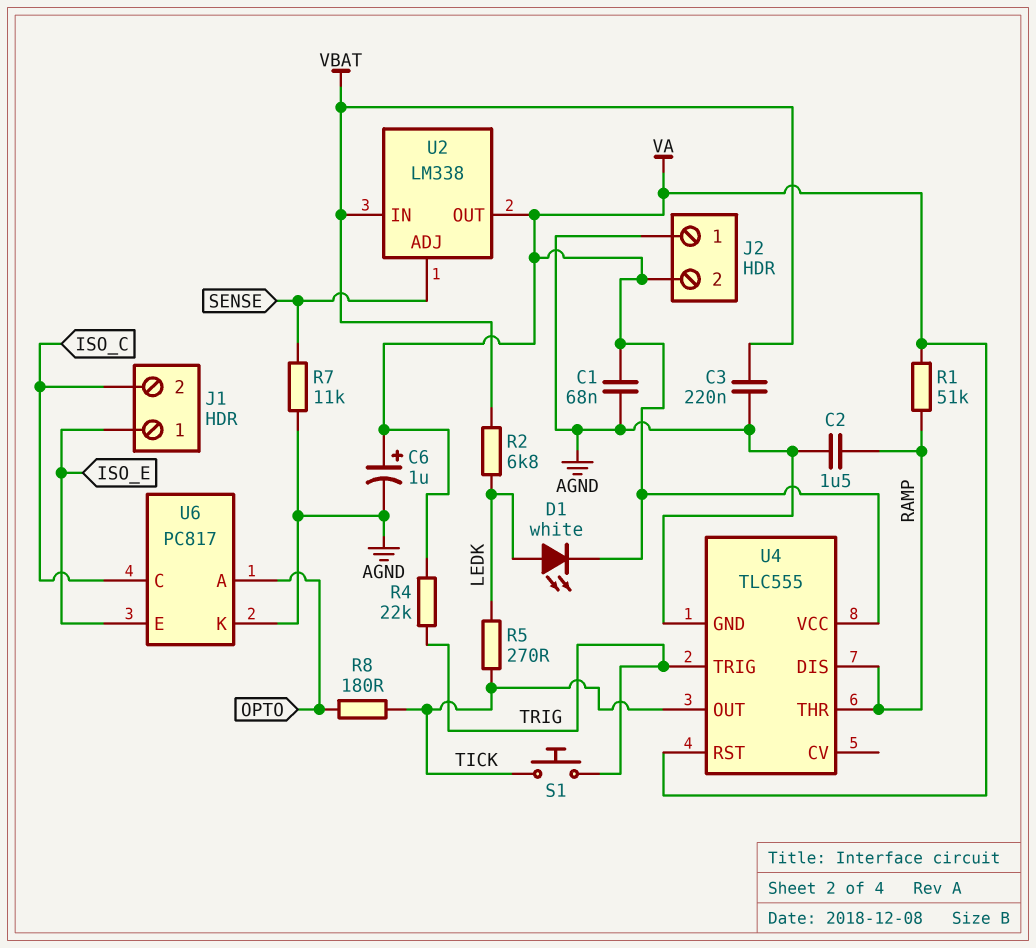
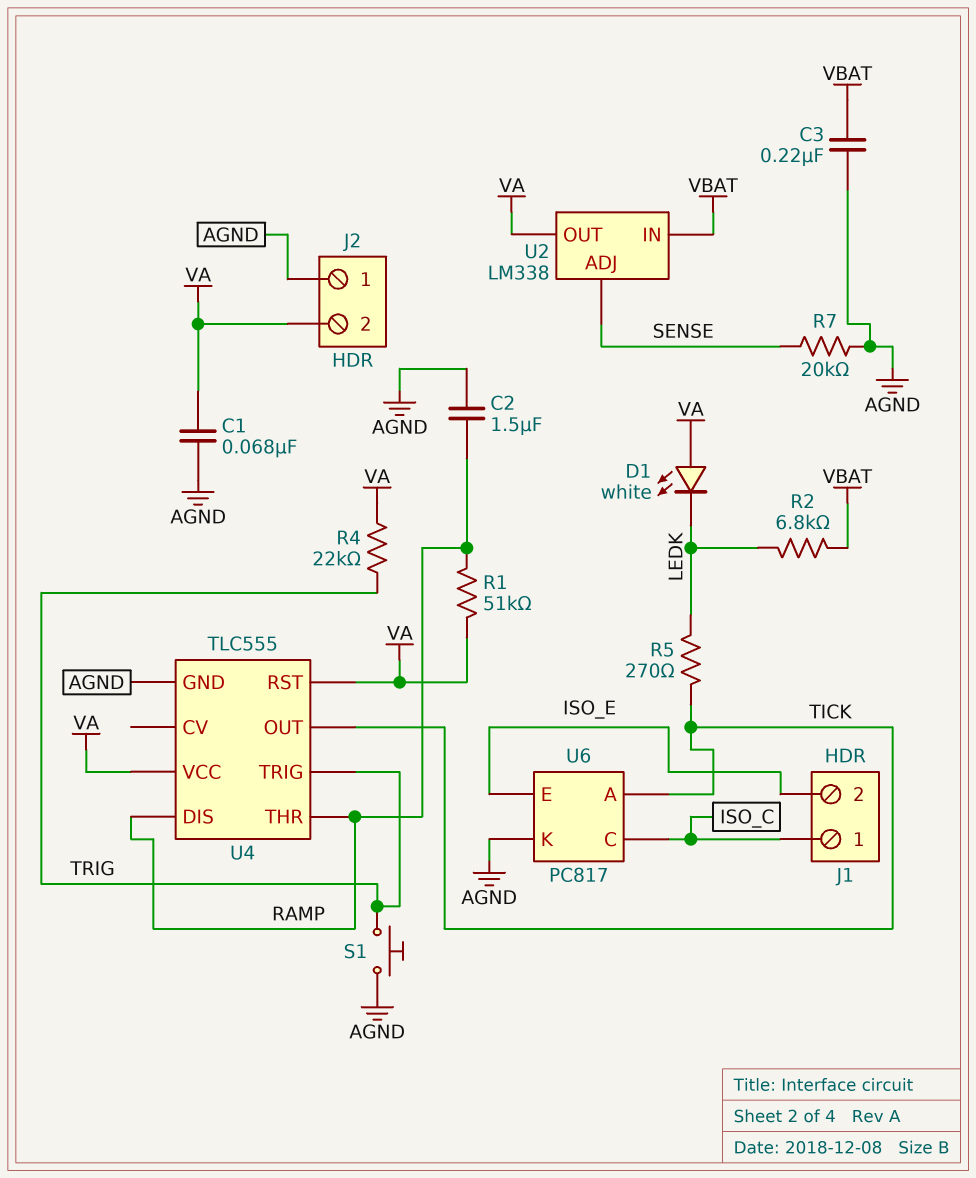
C6: 1uF (plus VA, minus AGND) -> none
D1: LED white (A LEDK, K VA) -> LED white (A VA, K LEDK)
J1 pin 1: ISO_E -> ISO_C
J1 pin 2: ISO_C -> ISO_E
R7: 11k (AGND, SENSE) -> 20k (AGND, SENSE)
R8: 180 (OPTO, TICK) -> none
S1: button (TICK, TRIG) -> button (AGND, TRIG)
U6 pin A: OPTO -> TICK

